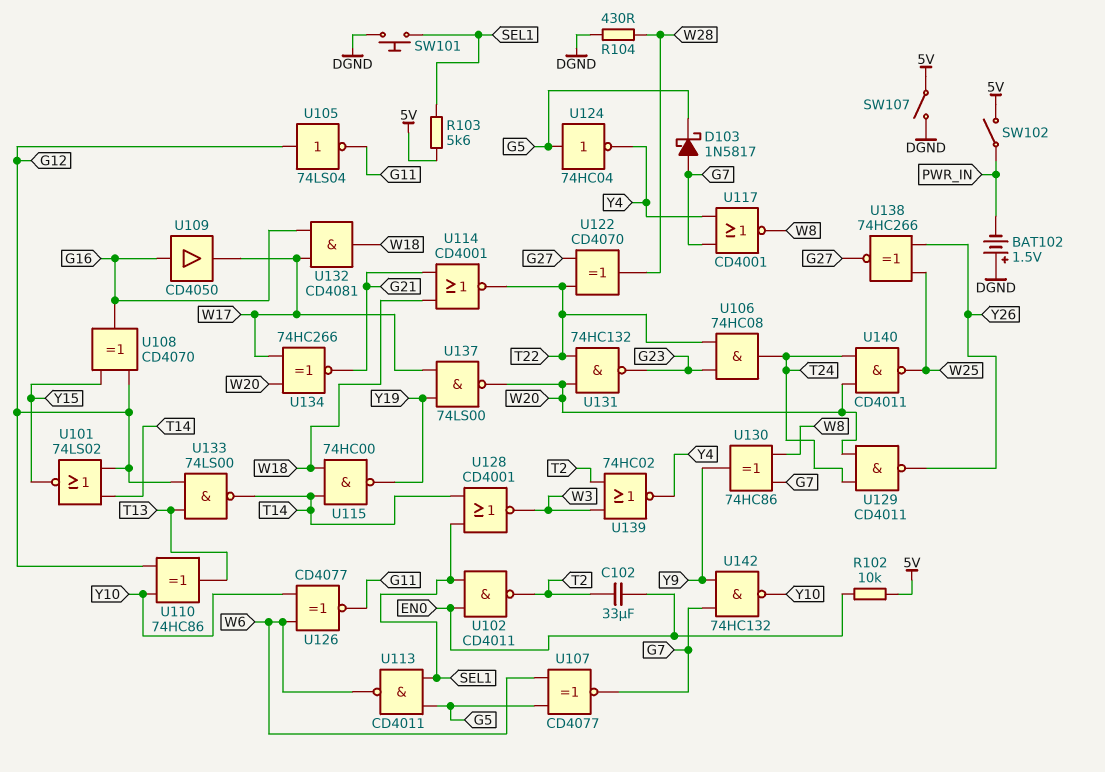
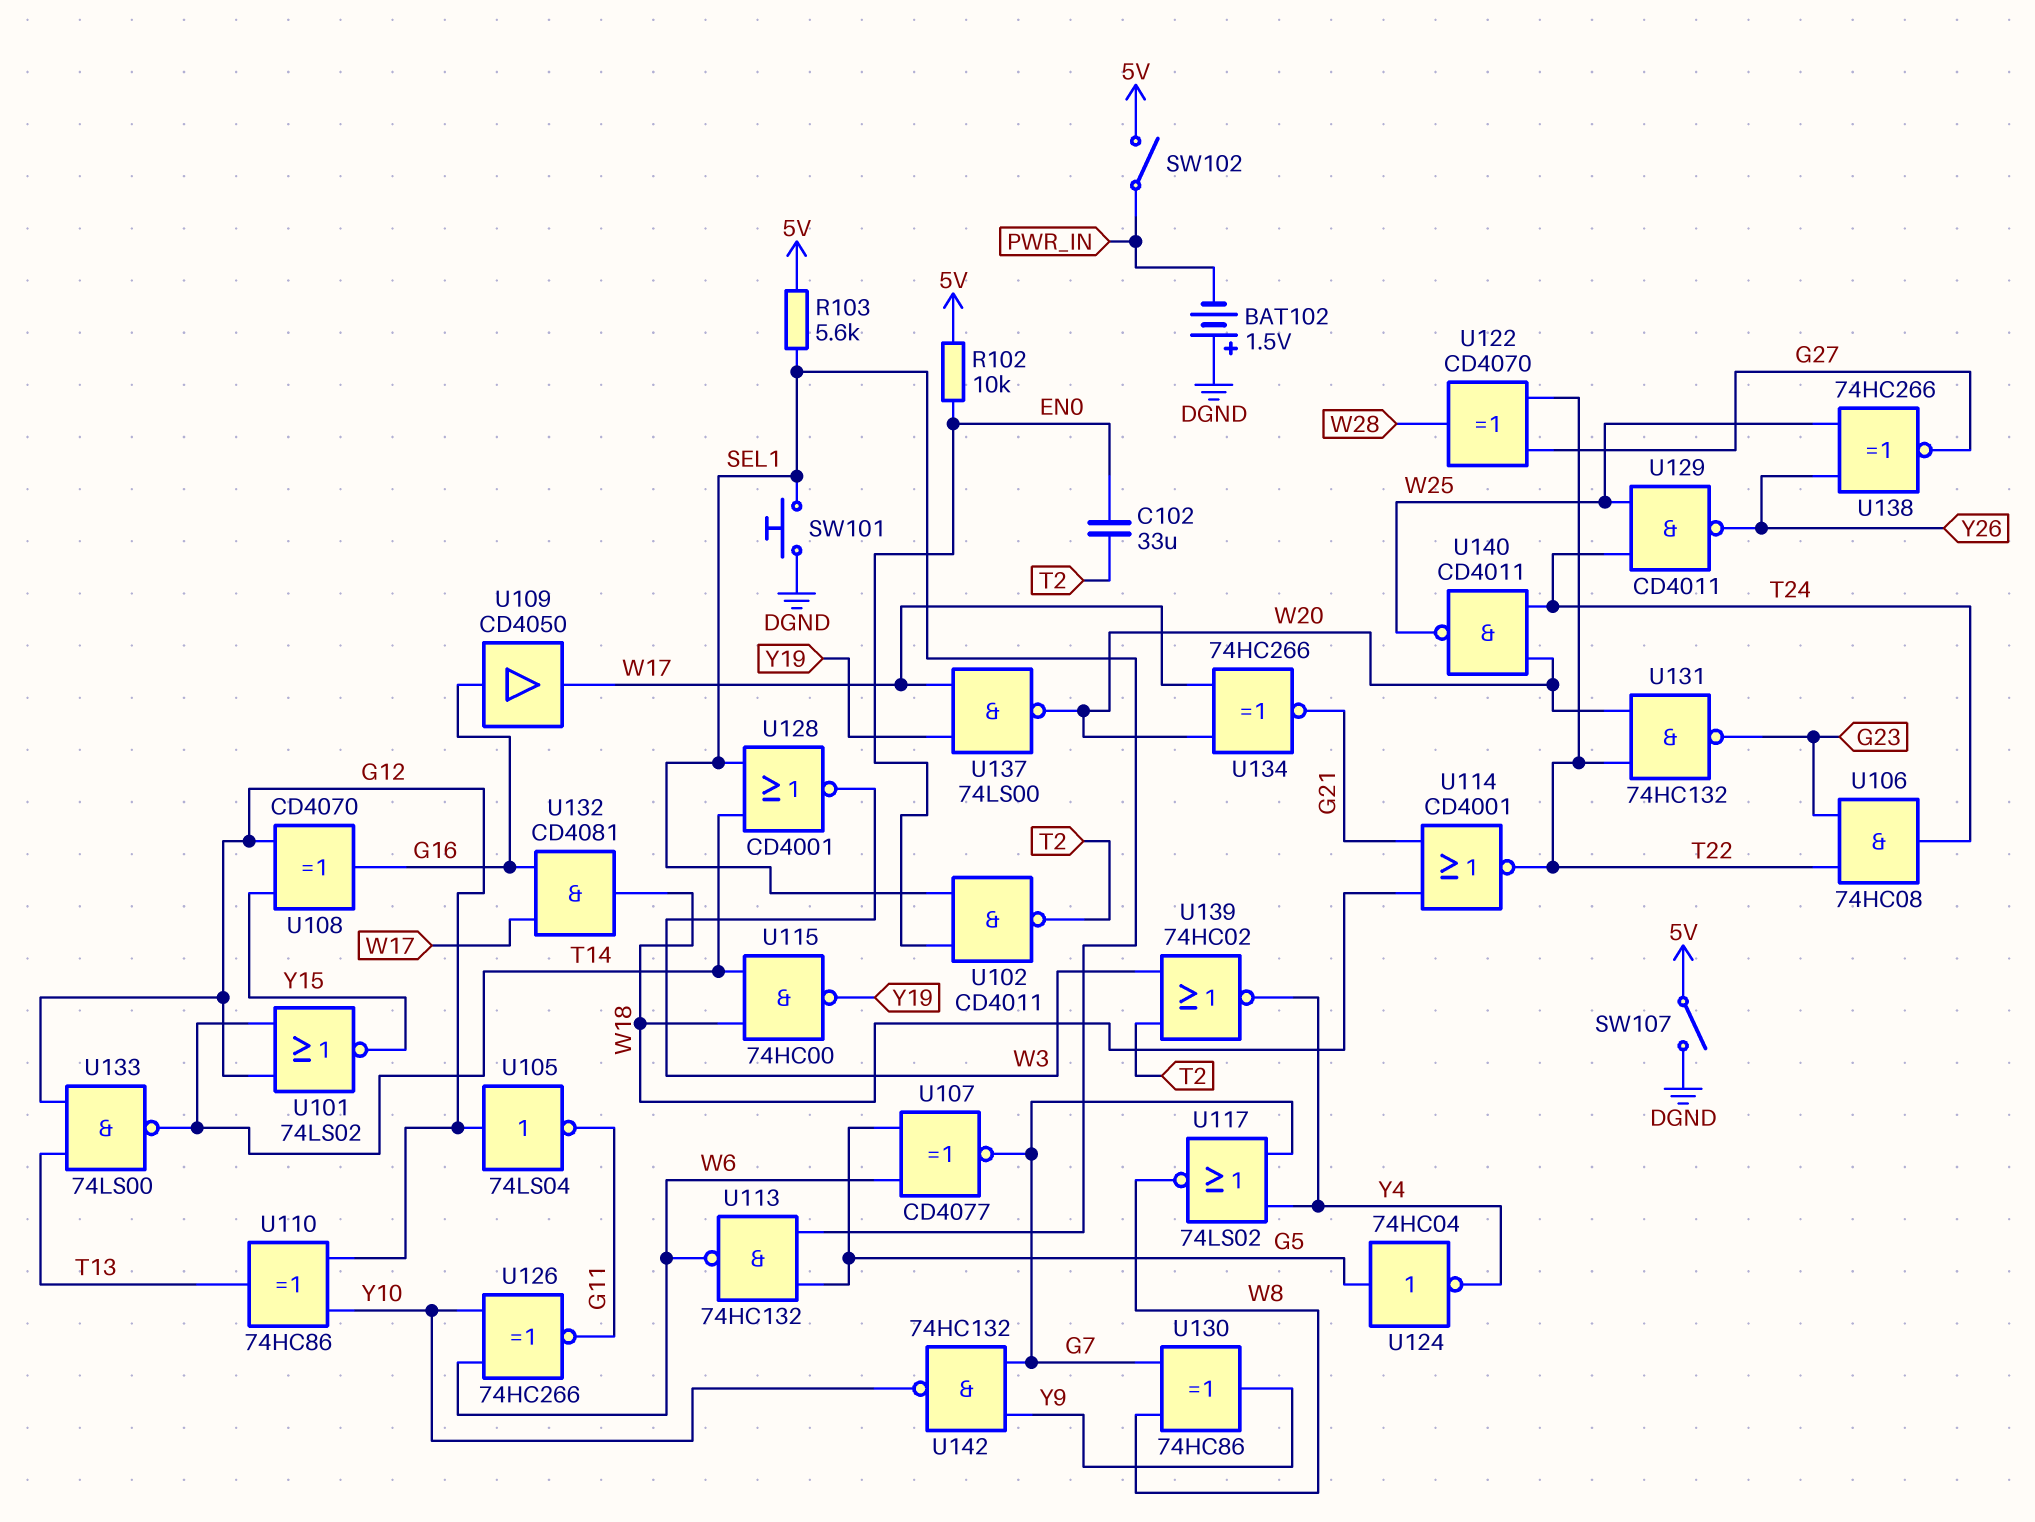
D103: schottky 1N5817 (A G7, K G5) -> none
R104: 430 (DGND, W28) -> none
U113: NAND CD4011 (in G5, in SEL1, out W6) -> NAND 74HC132 (in G5, in SEL1, out W6)
U117: NOR CD4001 (in G7, in Y4, out W8) -> NOR 74LS02 (in G7, in Y4, out W8)
U126: XNOR CD4077 (in W6, in Y10, out G11) -> XNOR 74HC266 (in W6, in Y10, out G11)
U129: NAND CD4011 (in T24, in W20, out Y26) -> NAND CD4011 (in T24, in W25, out Y26)

